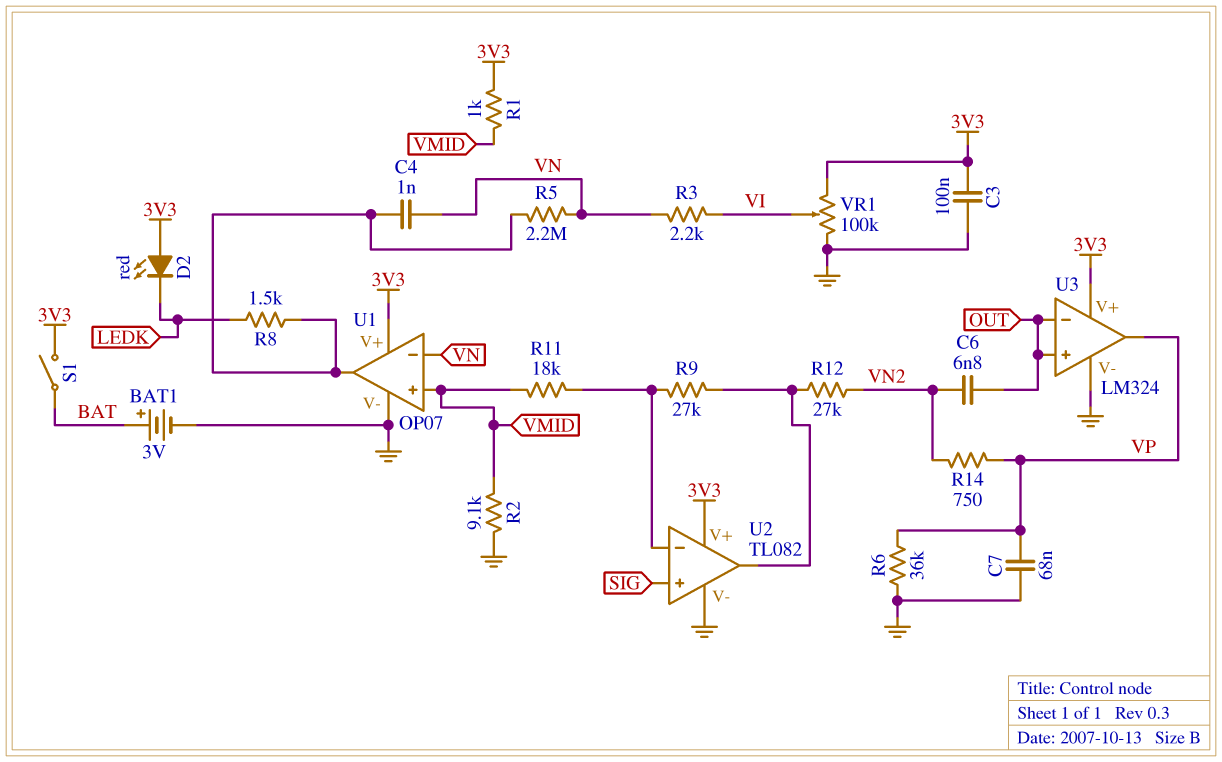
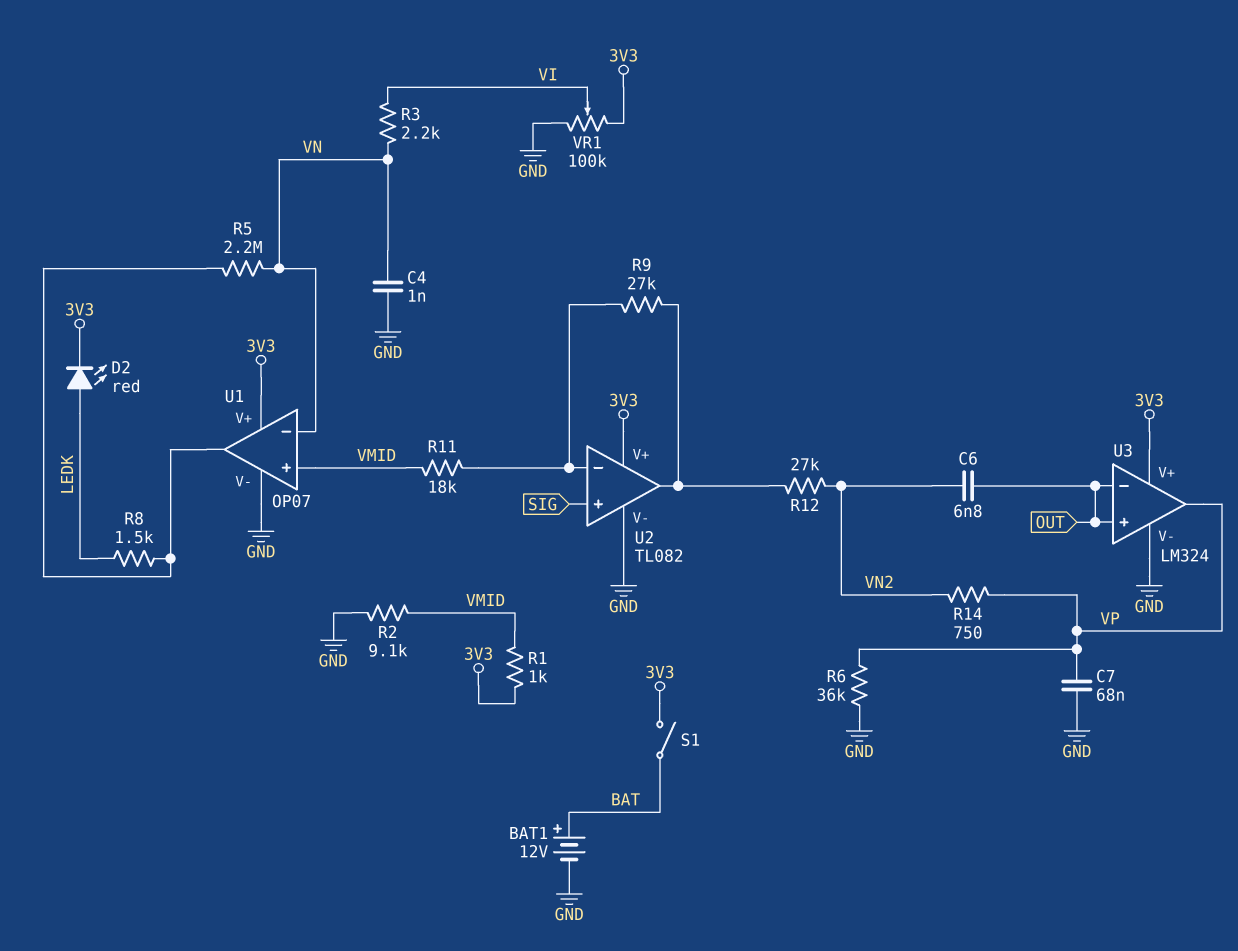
BAT1: 3V (plus BAT, minus GND) -> 12V (plus BAT, minus GND)
C3: 100nF (3V3, GND) -> none
C4: 1nF (U1/out, VN) -> 1nF (GND, VN)
D2: LED red (A 3V3, K LEDK) -> LED red (A LEDK, K 3V3)

